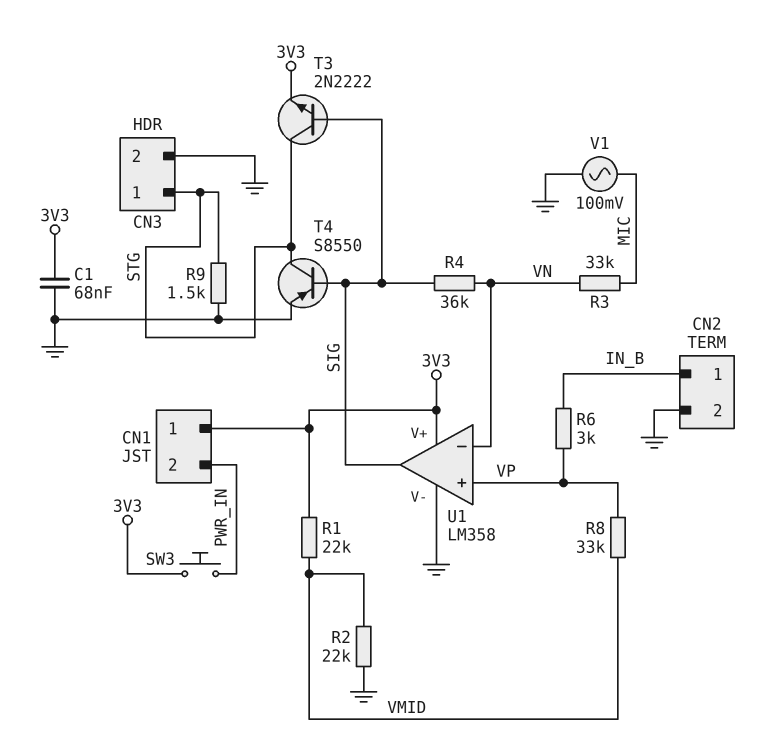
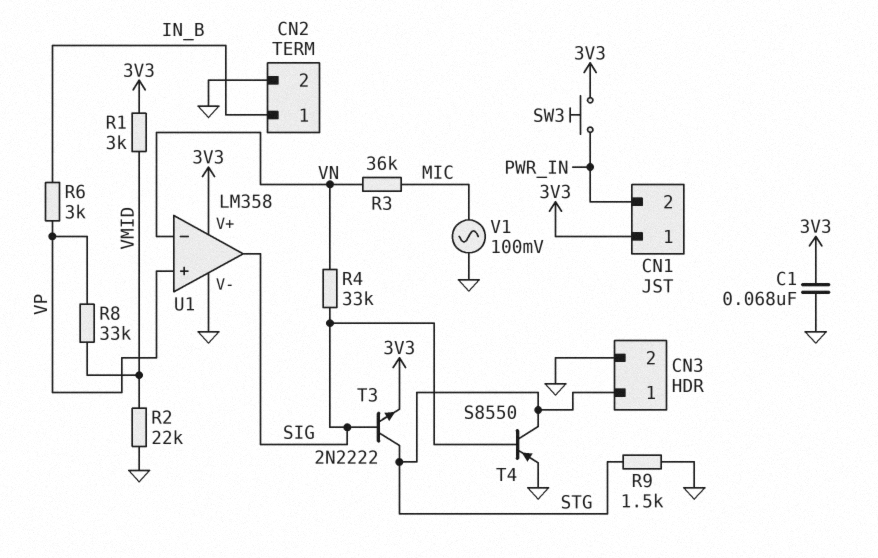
R1: 22k (3V3, VMID) -> 3k (3V3, VMID)
R3: 33k (MIC, VN) -> 36k (MIC, VN)
R4: 36k (SIG, VN) -> 33k (SIG, VN)

